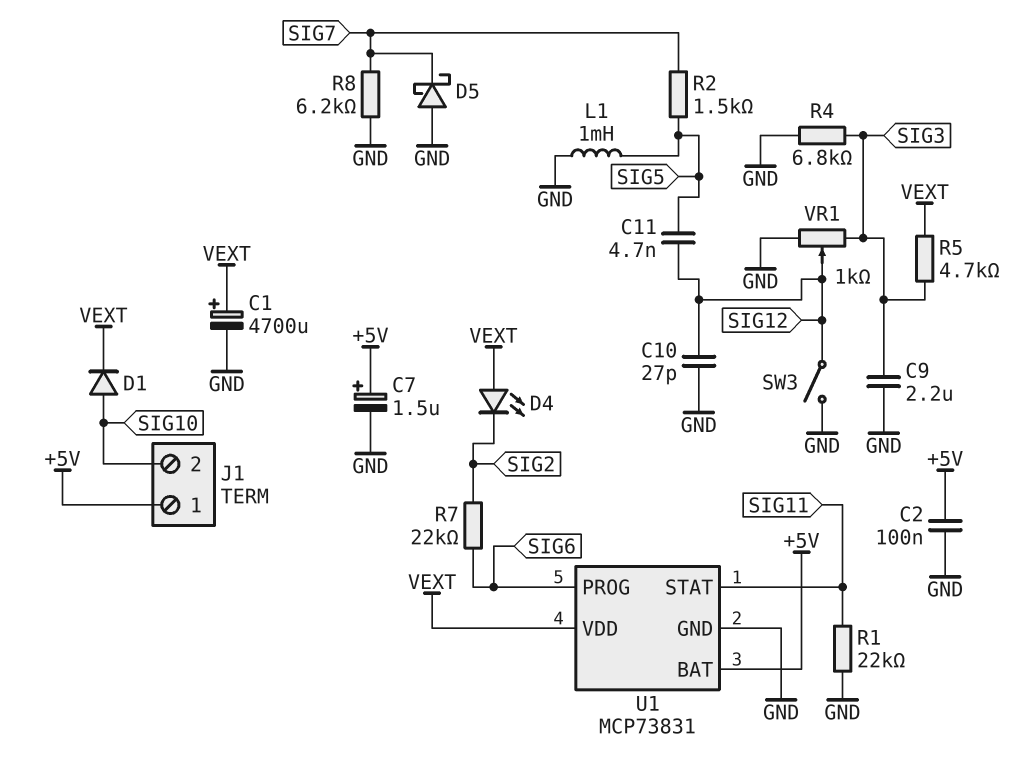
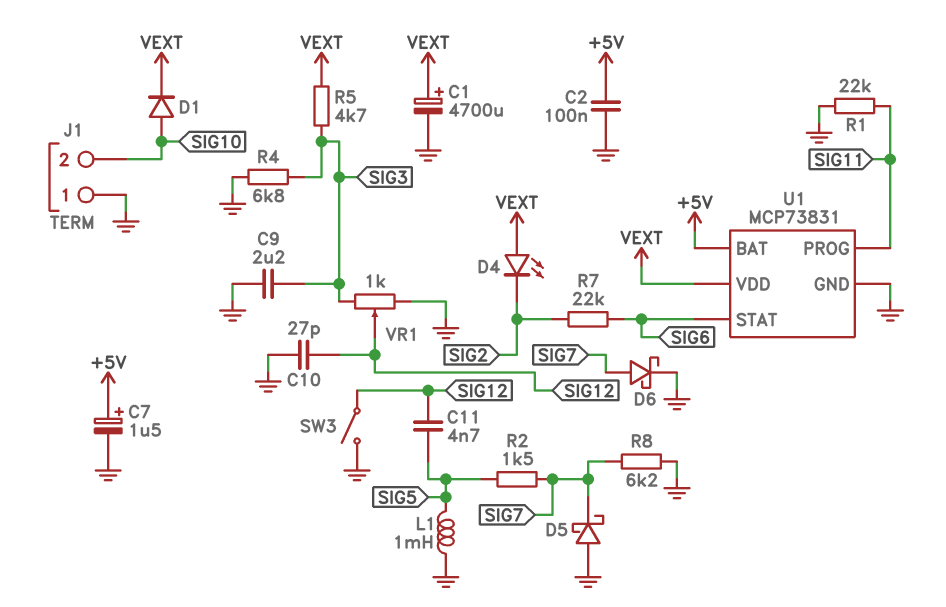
D6: none -> schottky (A SIG7, K GND)
J1 pin 1: +5V -> GND
U1 pin PROG: SIG6 -> SIG11
U1 pin STAT: SIG11 -> SIG6

